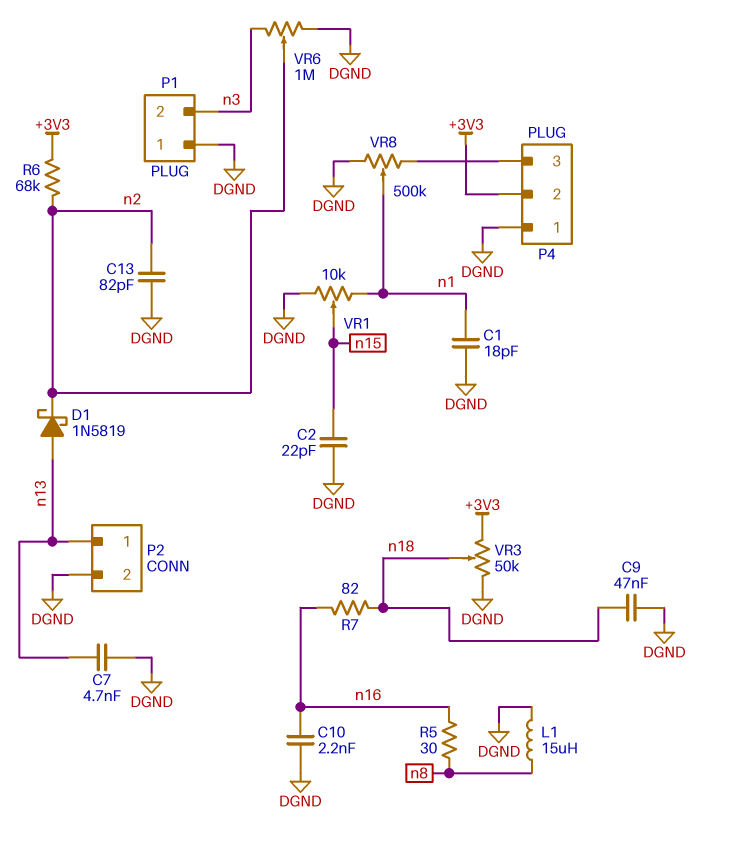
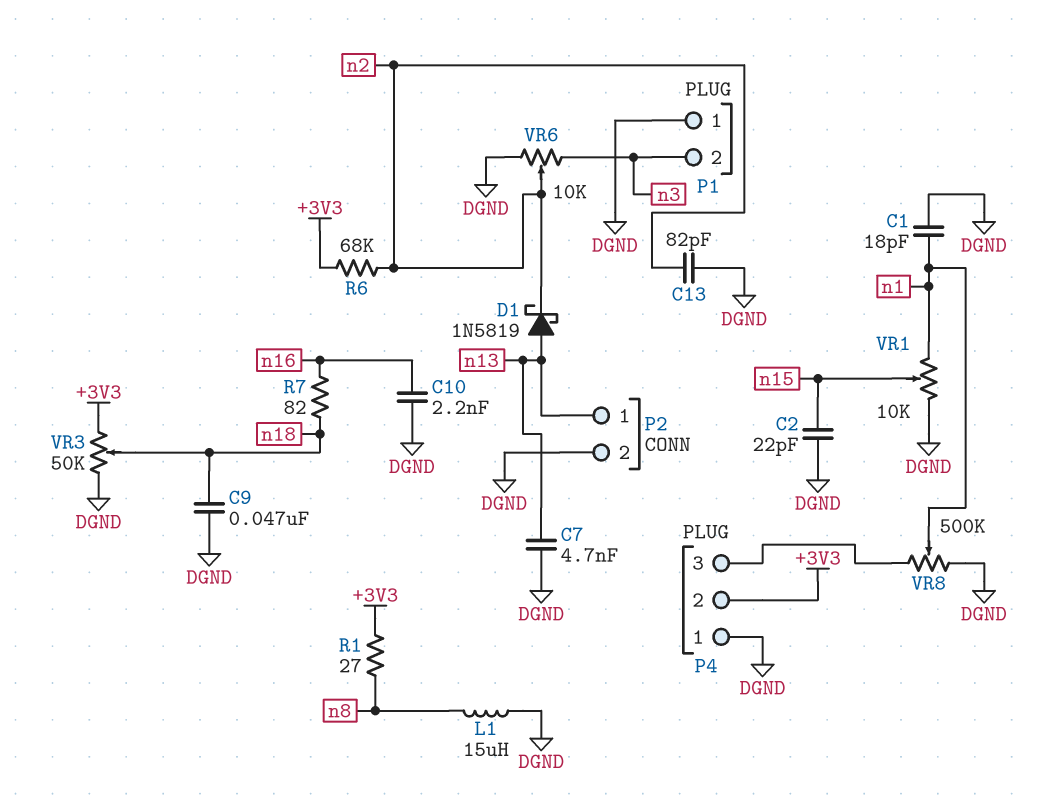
R1: none -> 27 (+3V3, n8)
R5: 30 (n8, n16) -> none
VR6: 1M (DGND, n3, wiper n2) -> 10k (DGND, n3, wiper n2)

